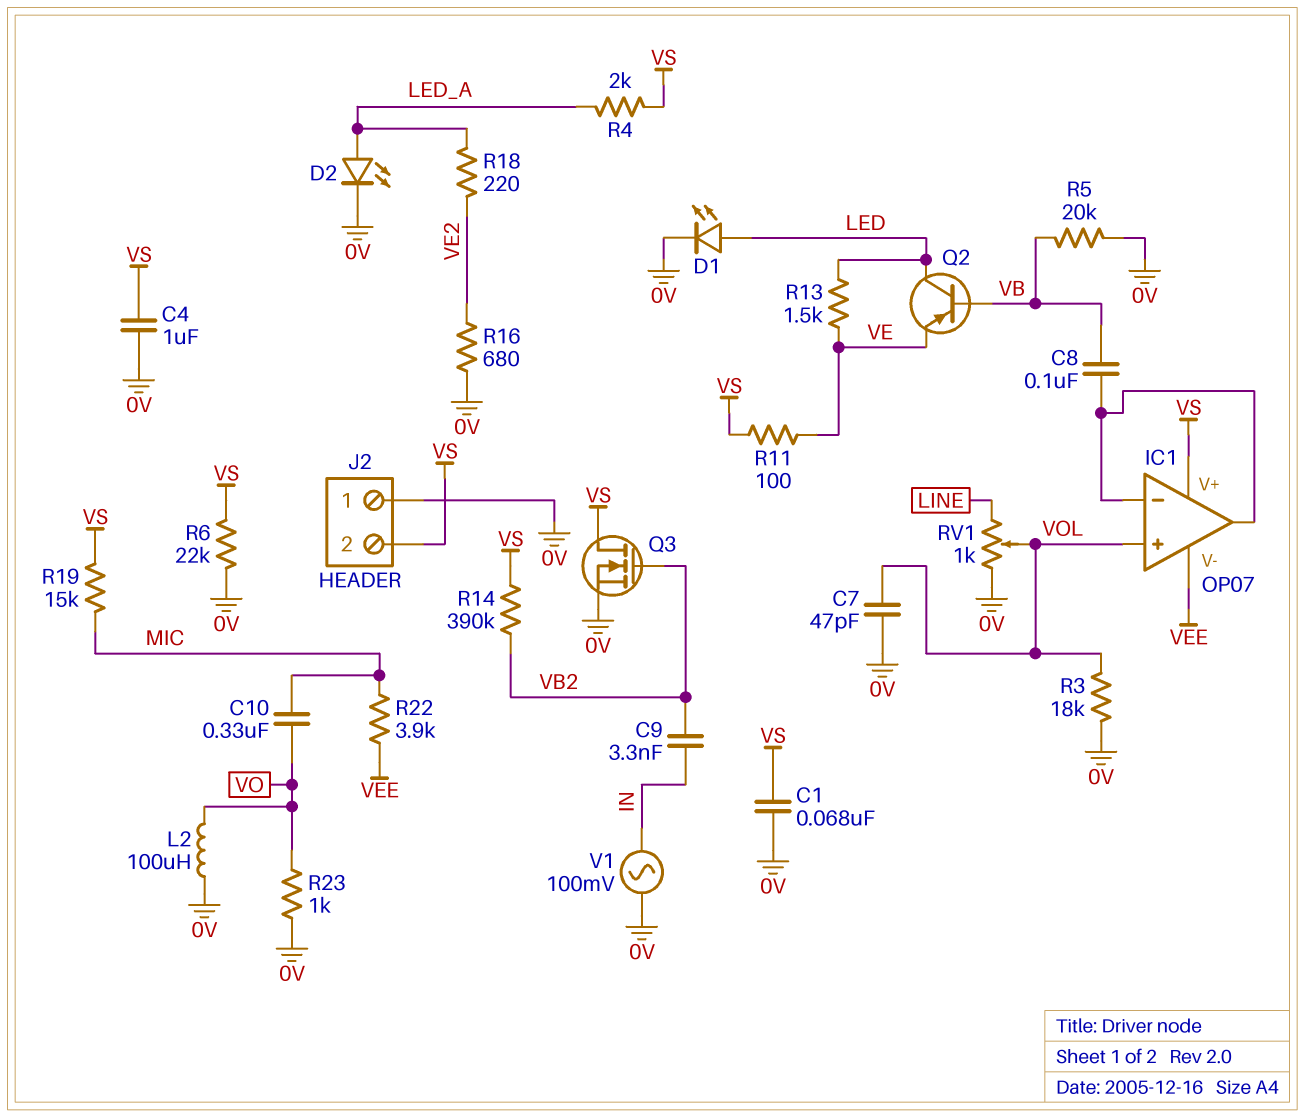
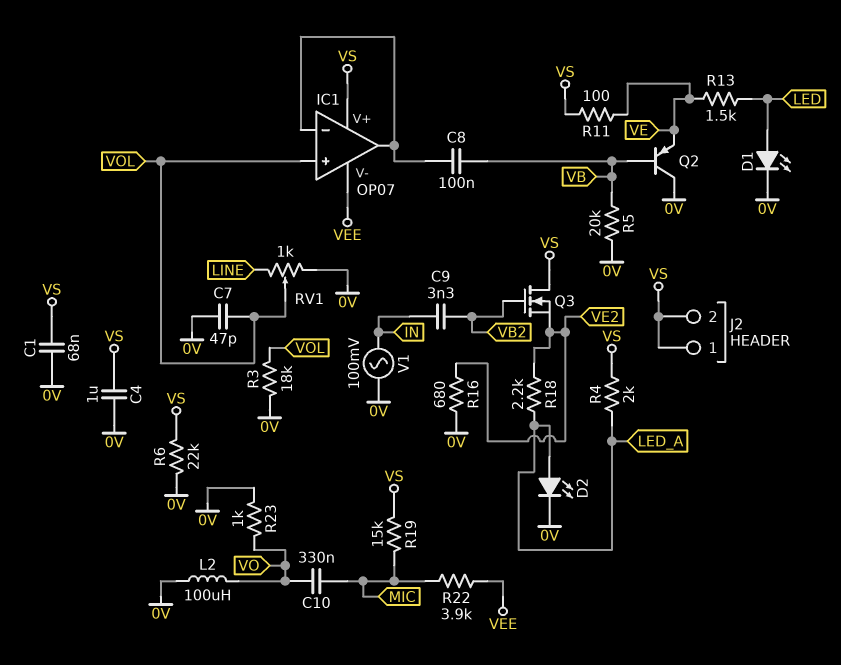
J2 pin 1: 0V -> VS
Q2: PNP (B VB, C LED, E VE) -> PNP (B VB, C 0V, E VE)
Q3: NMOS (G VB2, D VS, S 0V) -> NMOS (G VB2, D VS, S VE2)
R14: 390k (VB2, VS) -> none
R18: 220 (LED_A, VE2) -> 2.2k (LED_A, VE2)

